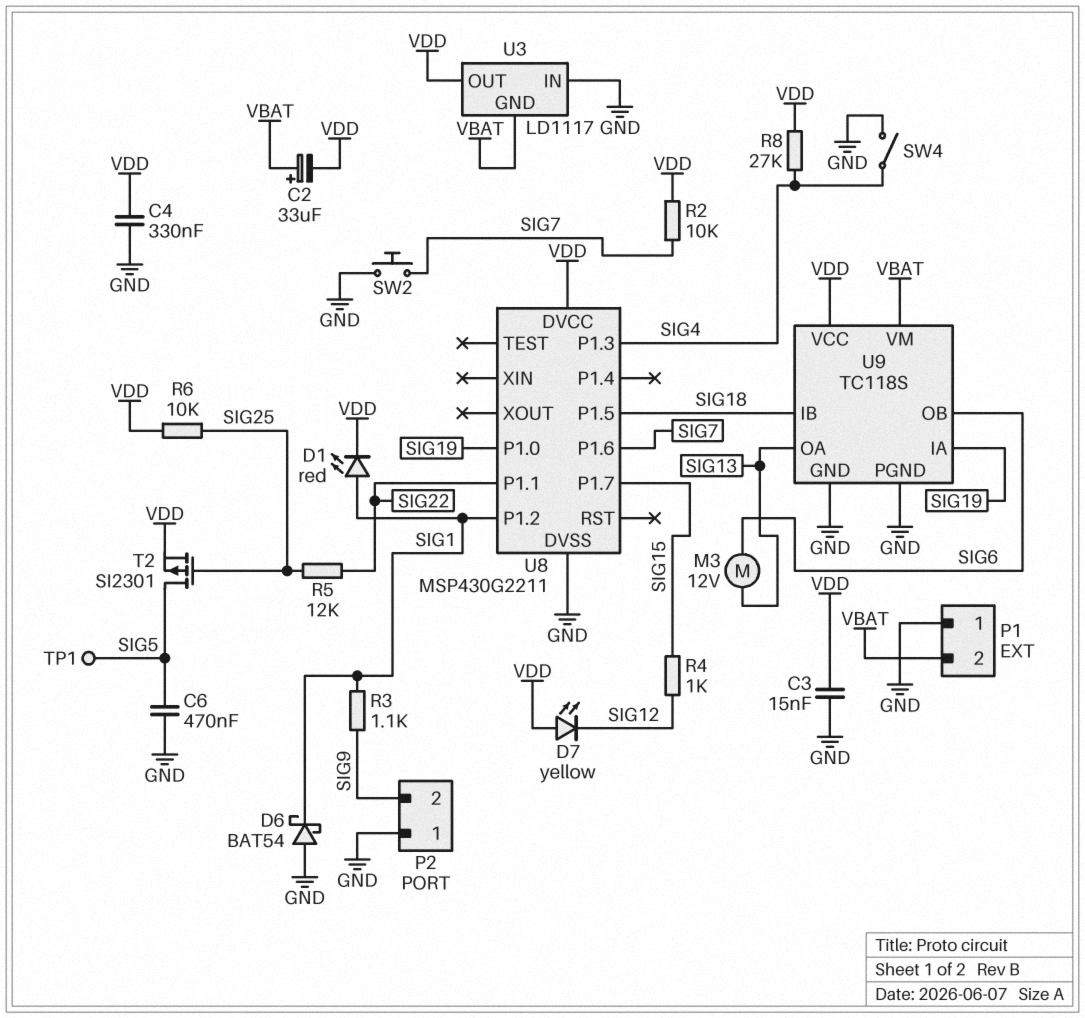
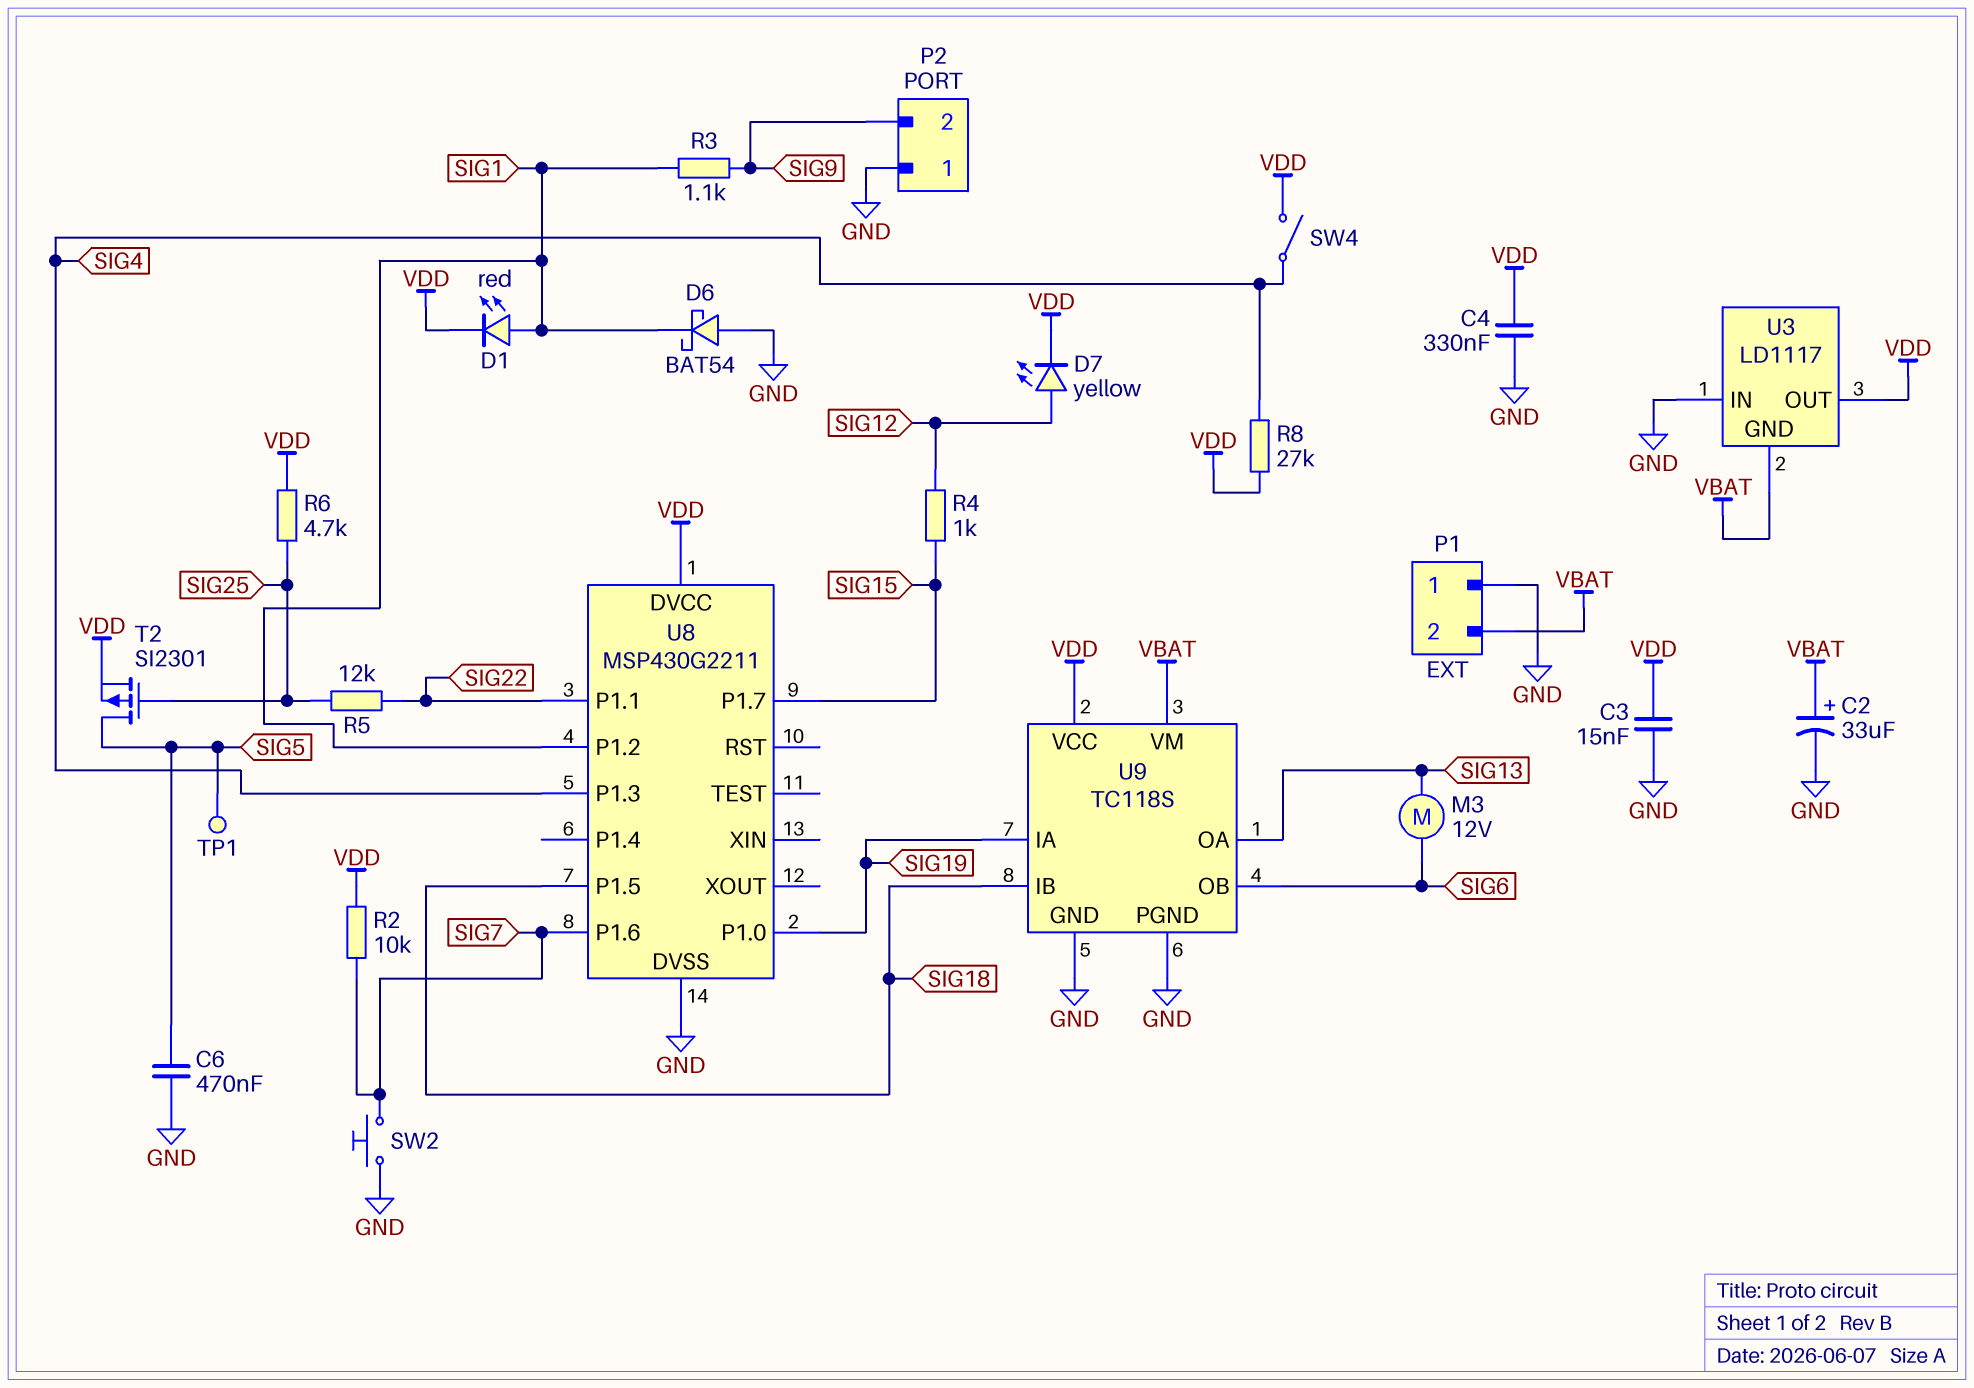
C2: 33uF (plus VBAT, minus VDD) -> 33uF (plus VBAT, minus GND)
D7: LED yellow (A VDD, K SIG12) -> LED yellow (A SIG12, K VDD)
R6: 10k (SIG25, VDD) -> 4.7k (SIG25, VDD)
SW4: switch (GND, SIG4) -> switch (SIG4, VDD)

